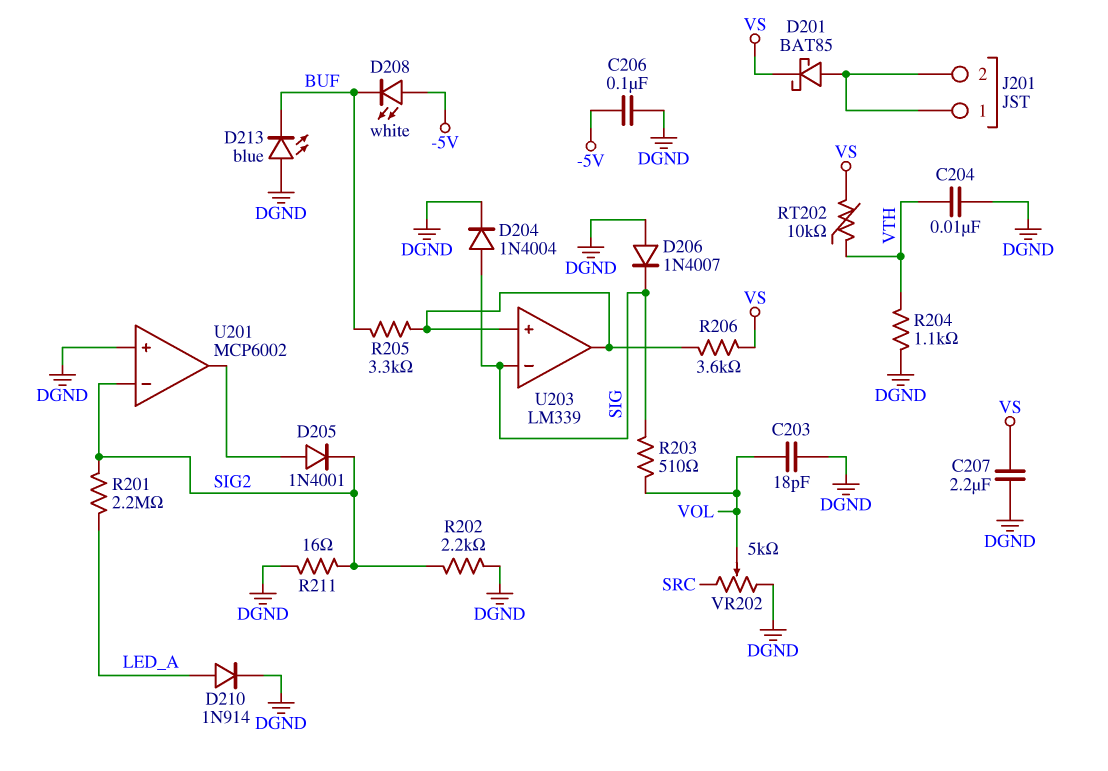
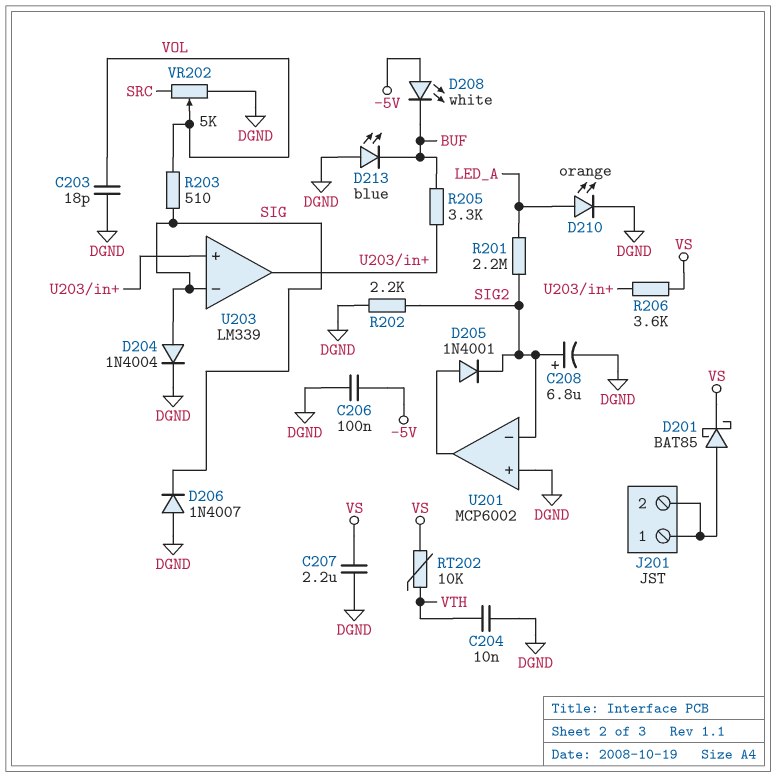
C208: none -> 6.8uF (plus SIG2, minus DGND)
D210: diode 1N914 (A LED_A, K DGND) -> LED orange (A LED_A, K DGND)
R204: 1.1k (DGND, VTH) -> none
R211: 16 (DGND, SIG2) -> none

